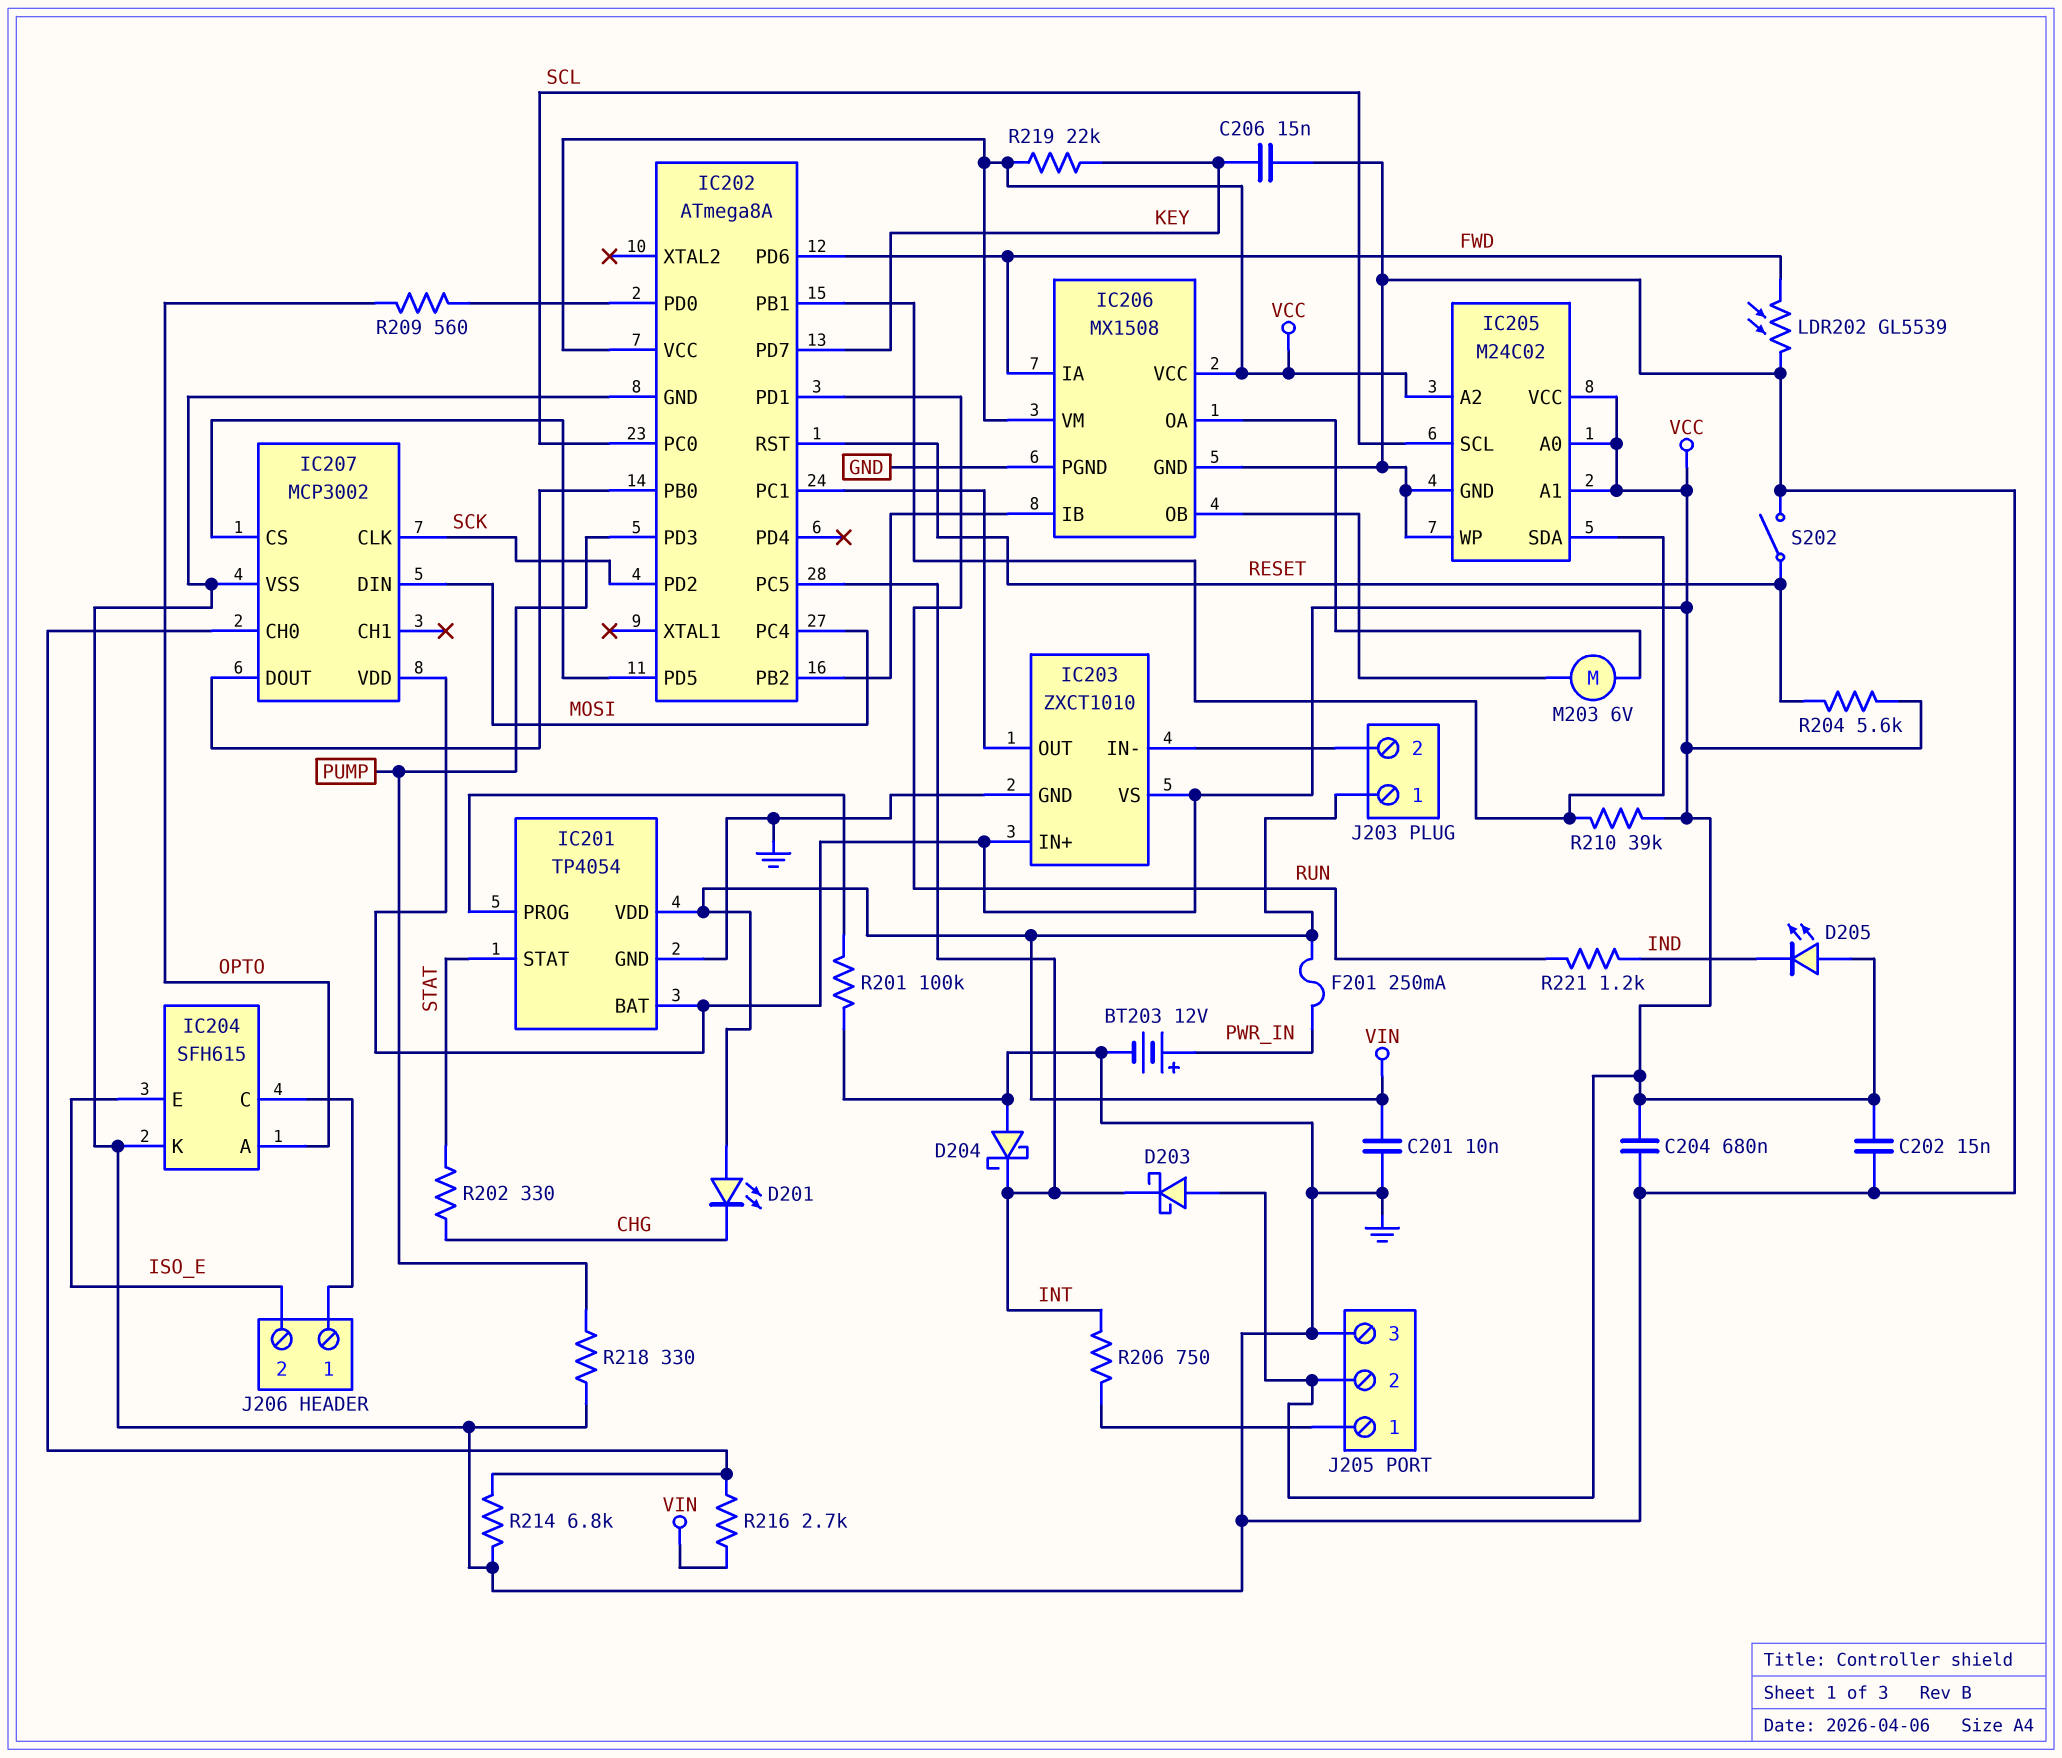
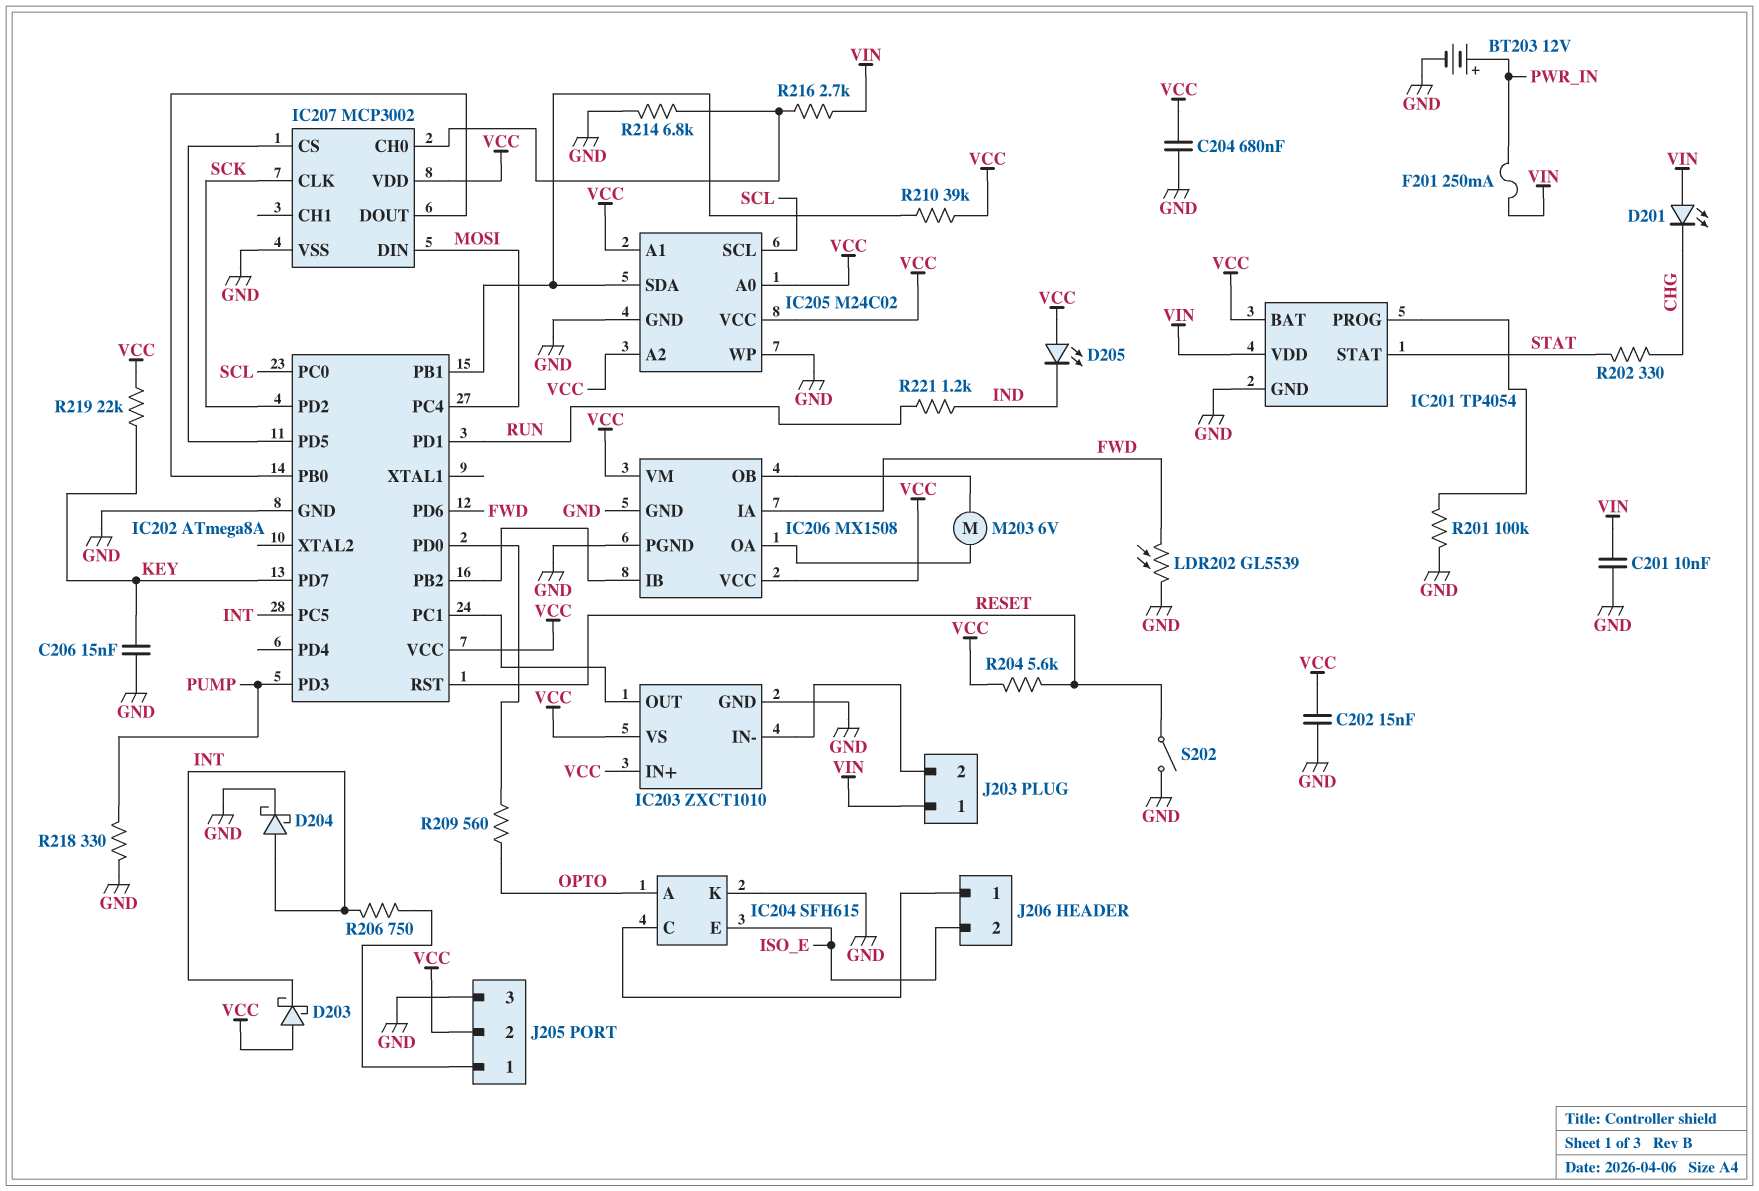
D204: schottky (A GND, K INT) -> schottky (A INT, K GND)

